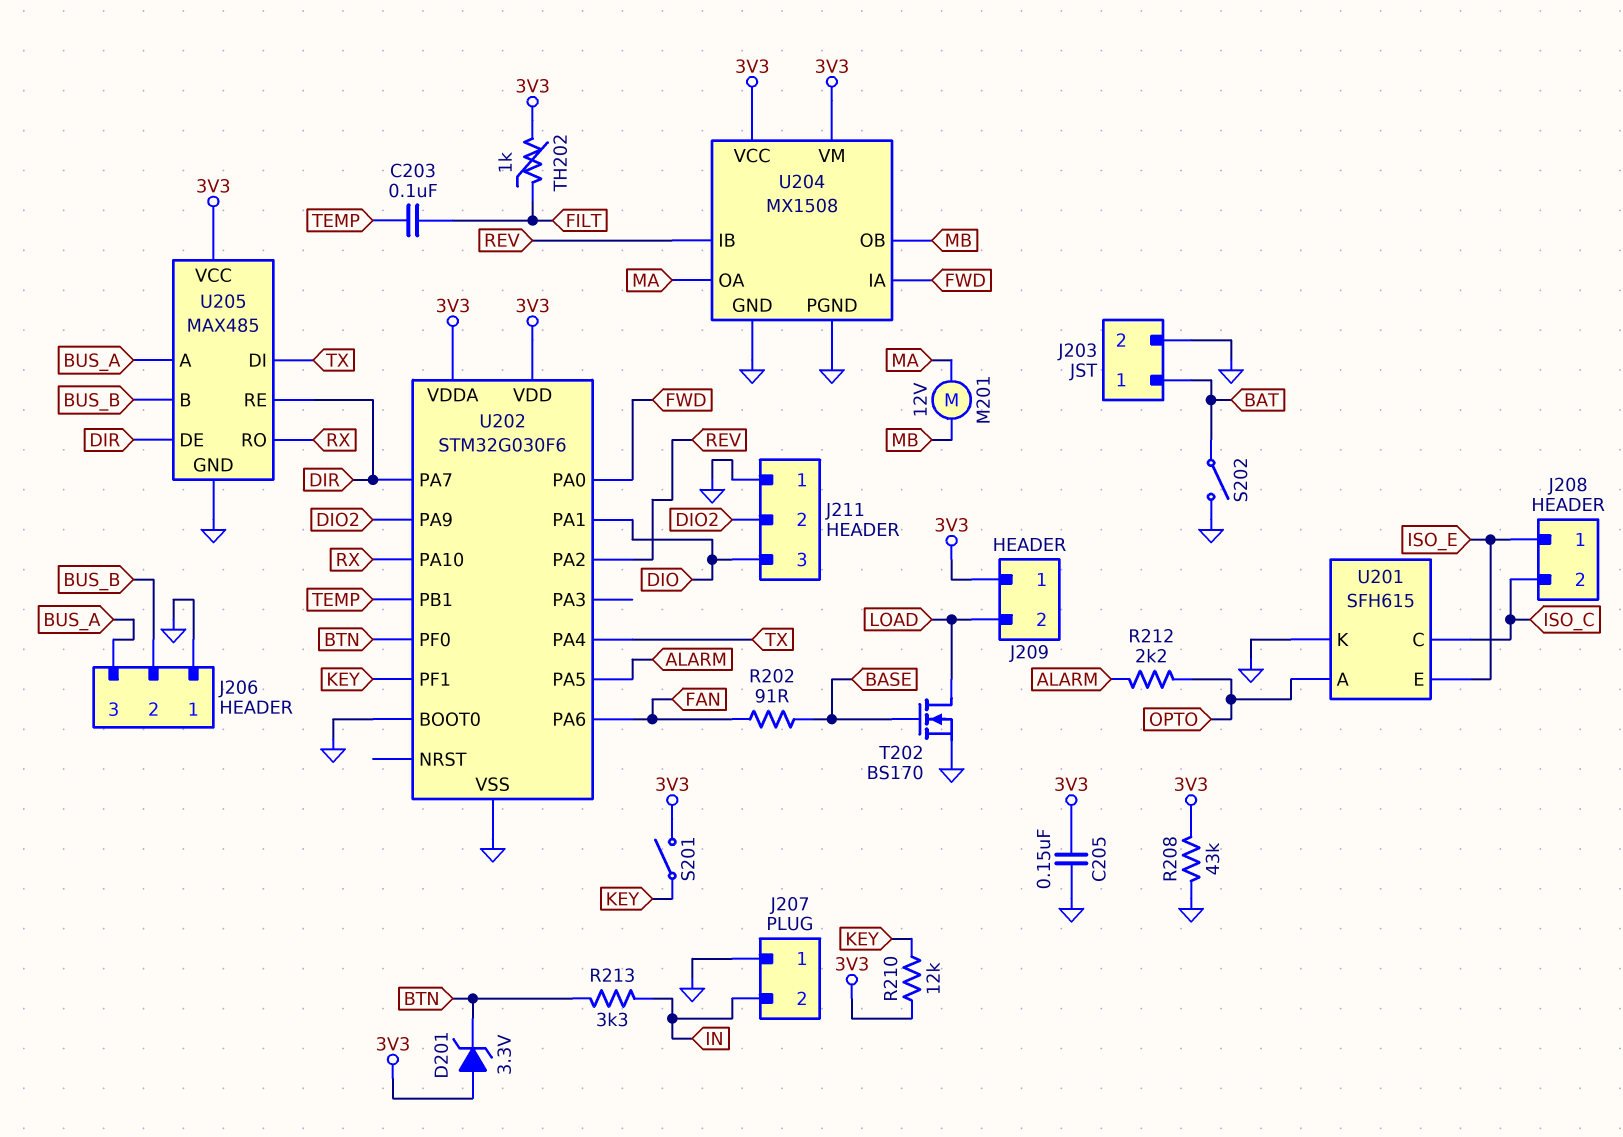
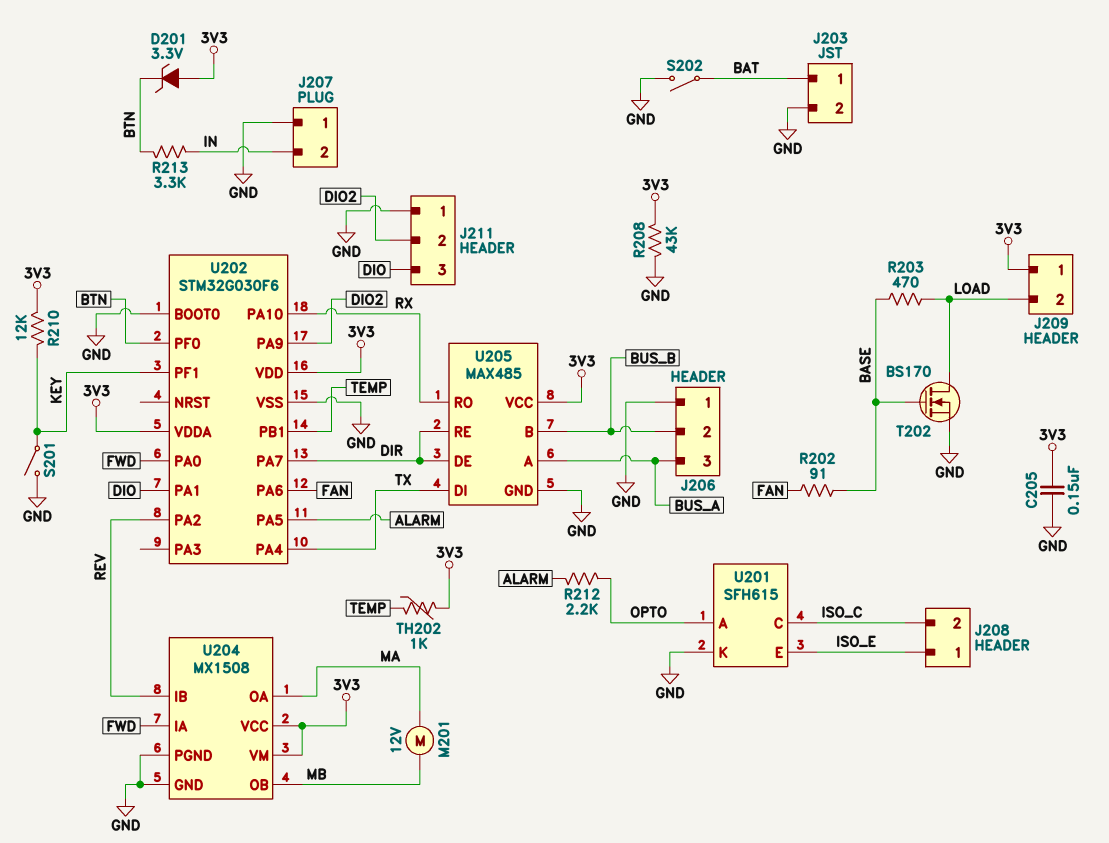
C203: 100nF (FILT, TEMP) -> none
R203: none -> 470 (BASE, LOAD)
S201: switch (3V3, KEY) -> switch (GND, KEY)
TH202: 1k (3V3, FILT) -> 1k (3V3, TEMP)

